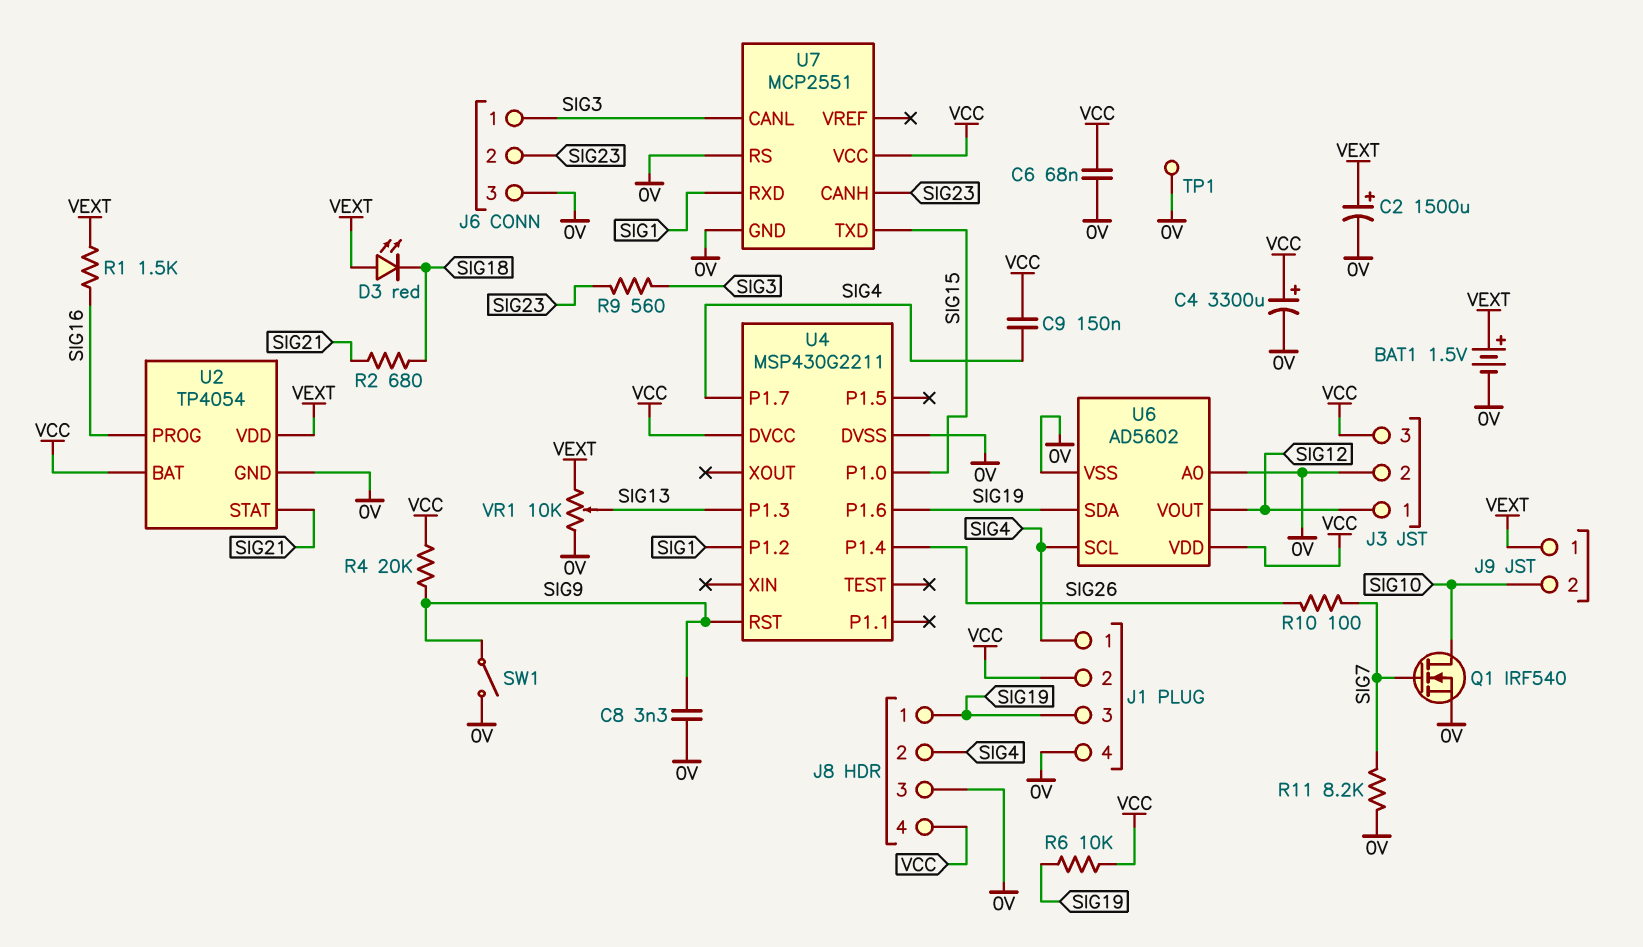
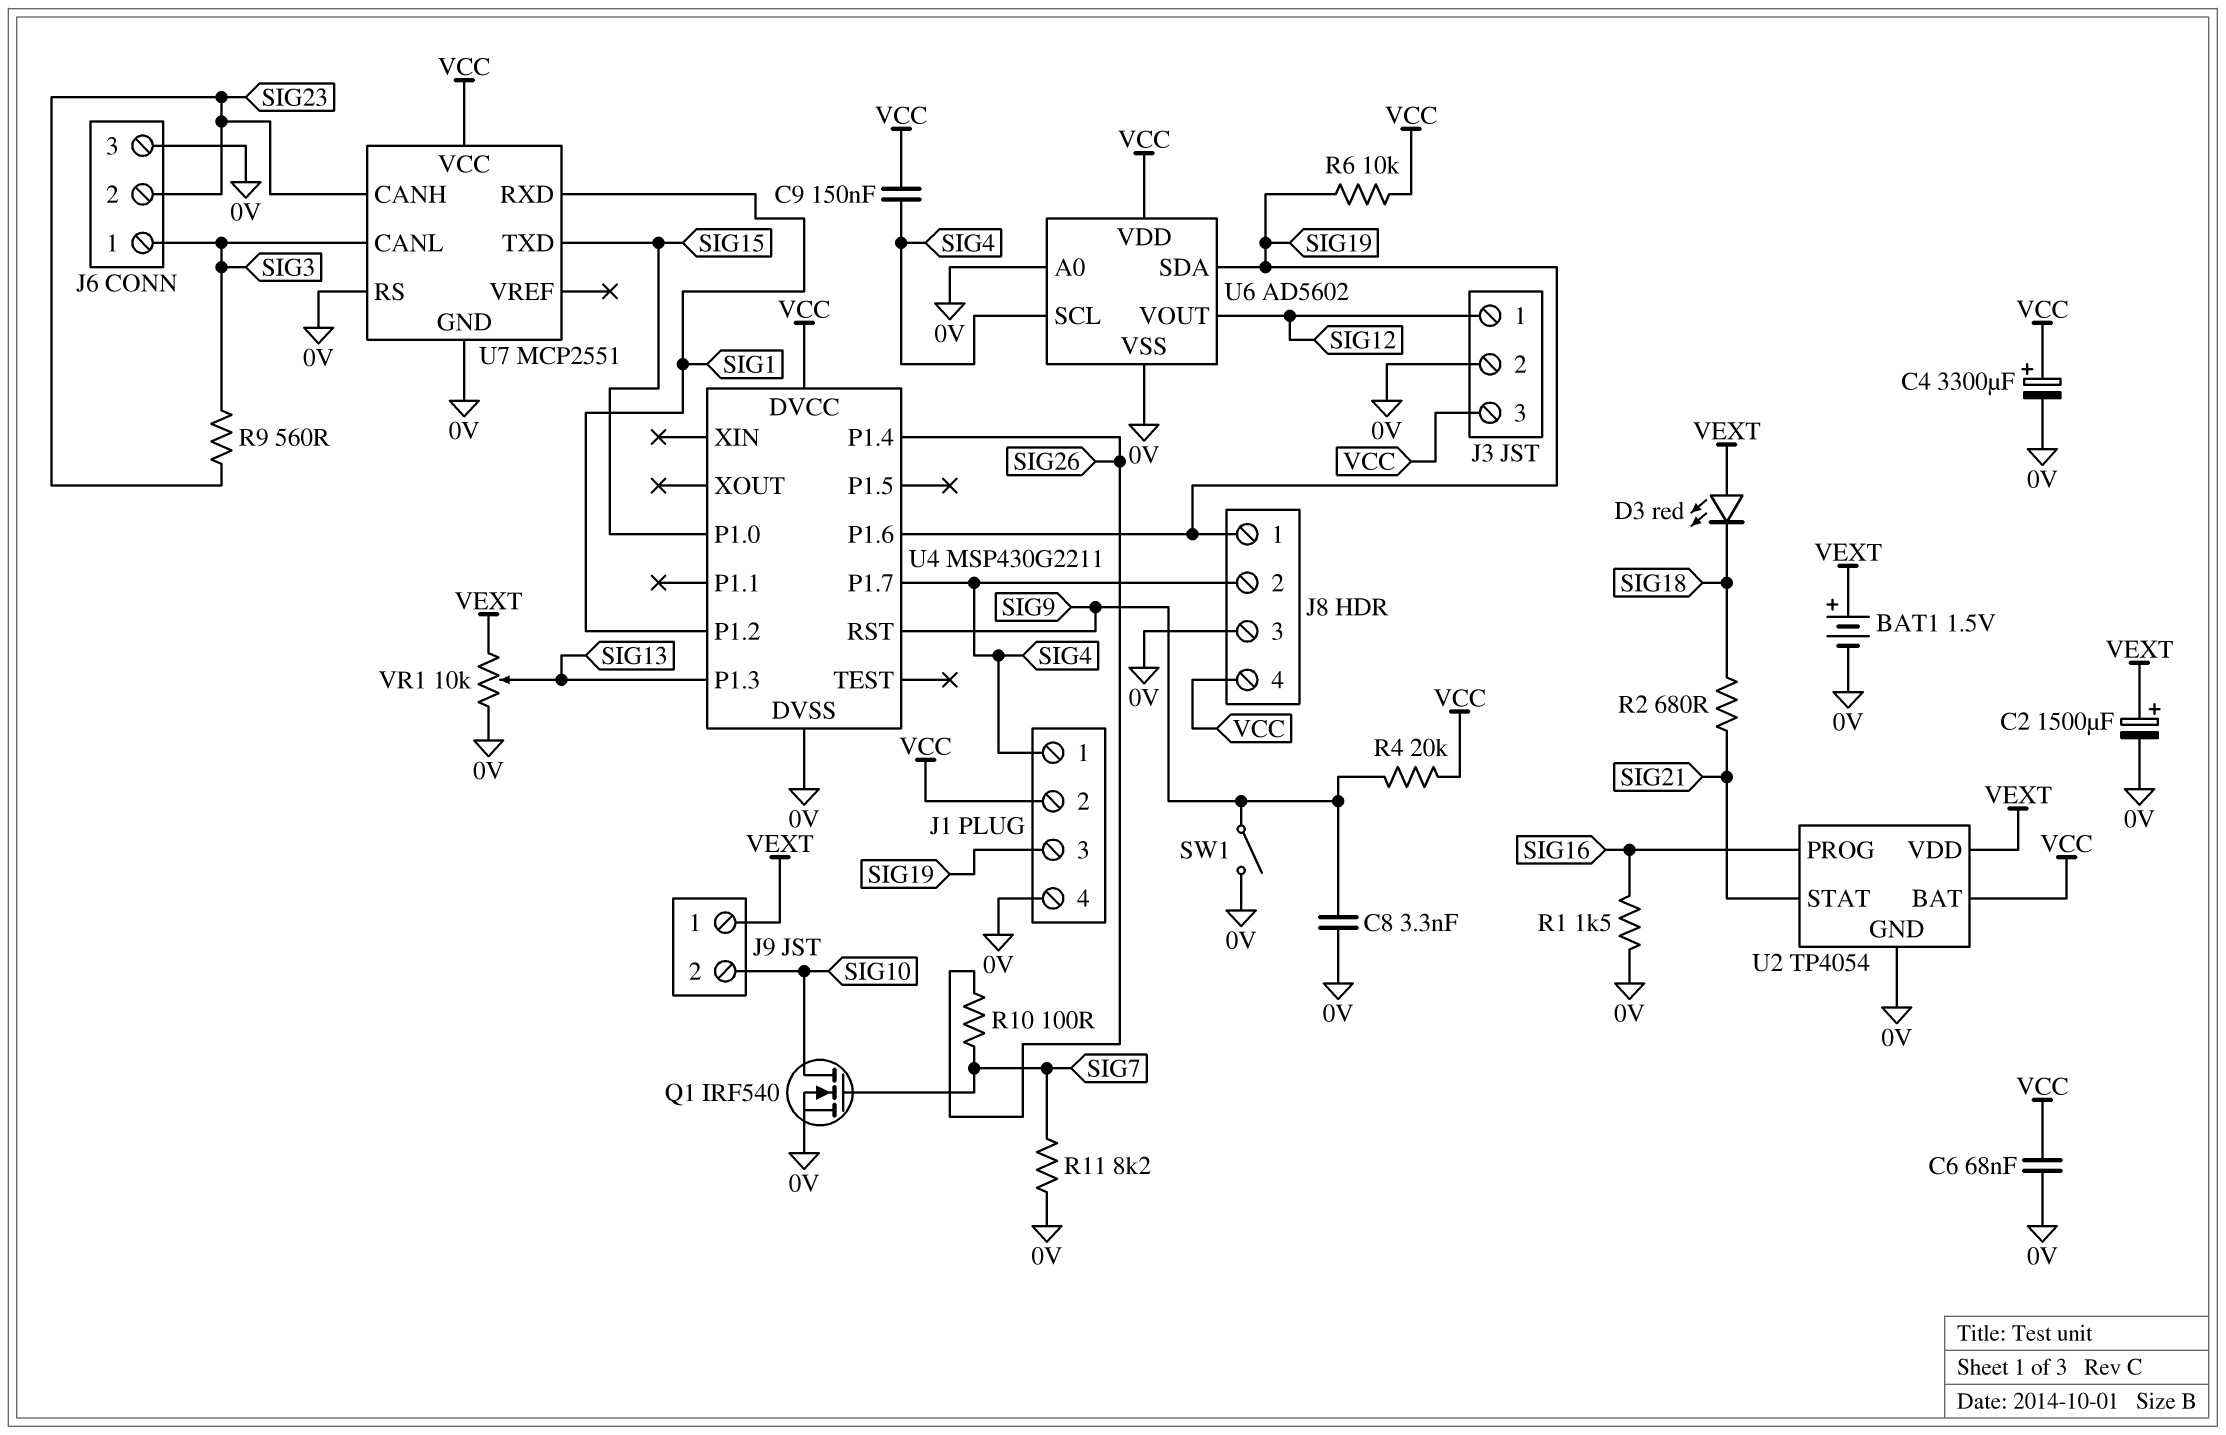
R1: 1.5k (SIG16, VEXT) -> 1.5k (0V, SIG16)
TP1: test point (0V) -> none

